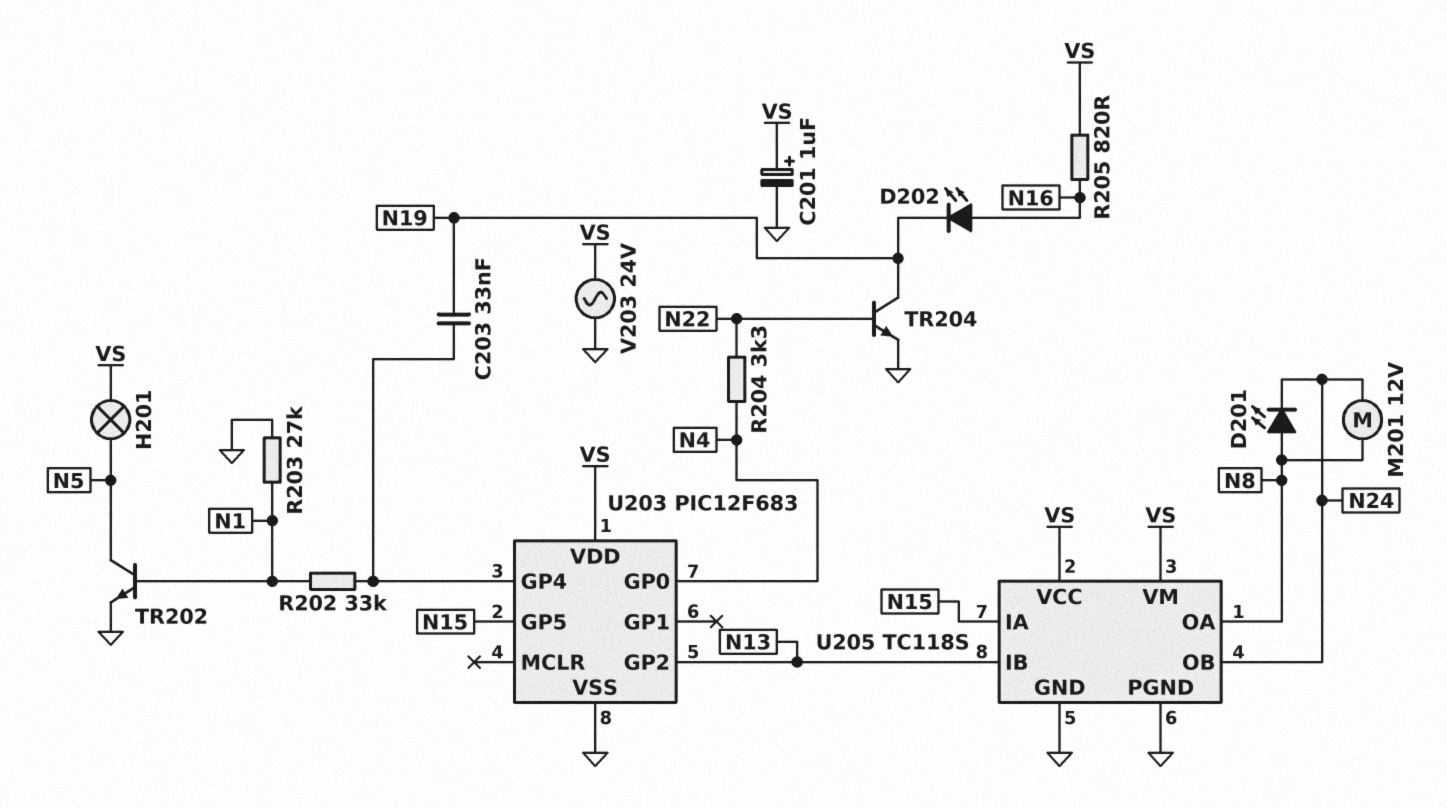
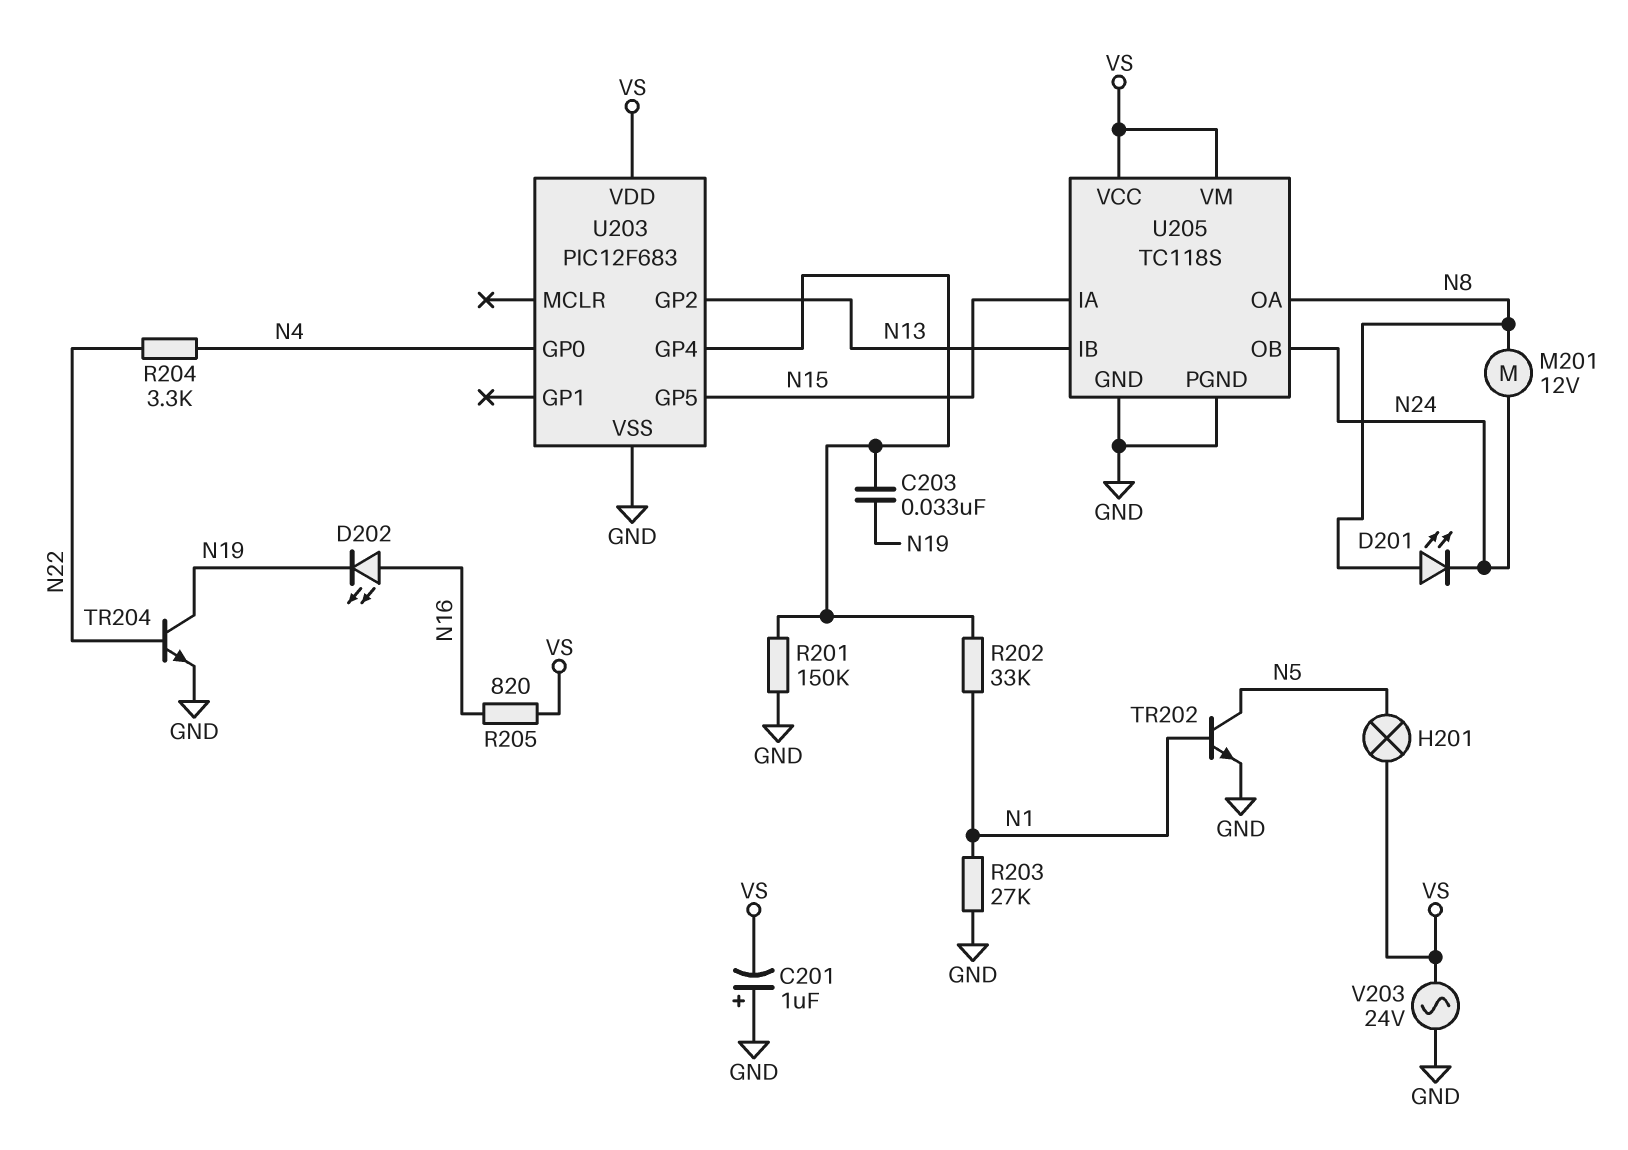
C201: 1uF (plus VS, minus GND) -> 1uF (plus GND, minus VS)
R201: none -> 150k (GND, U203/GP4)

